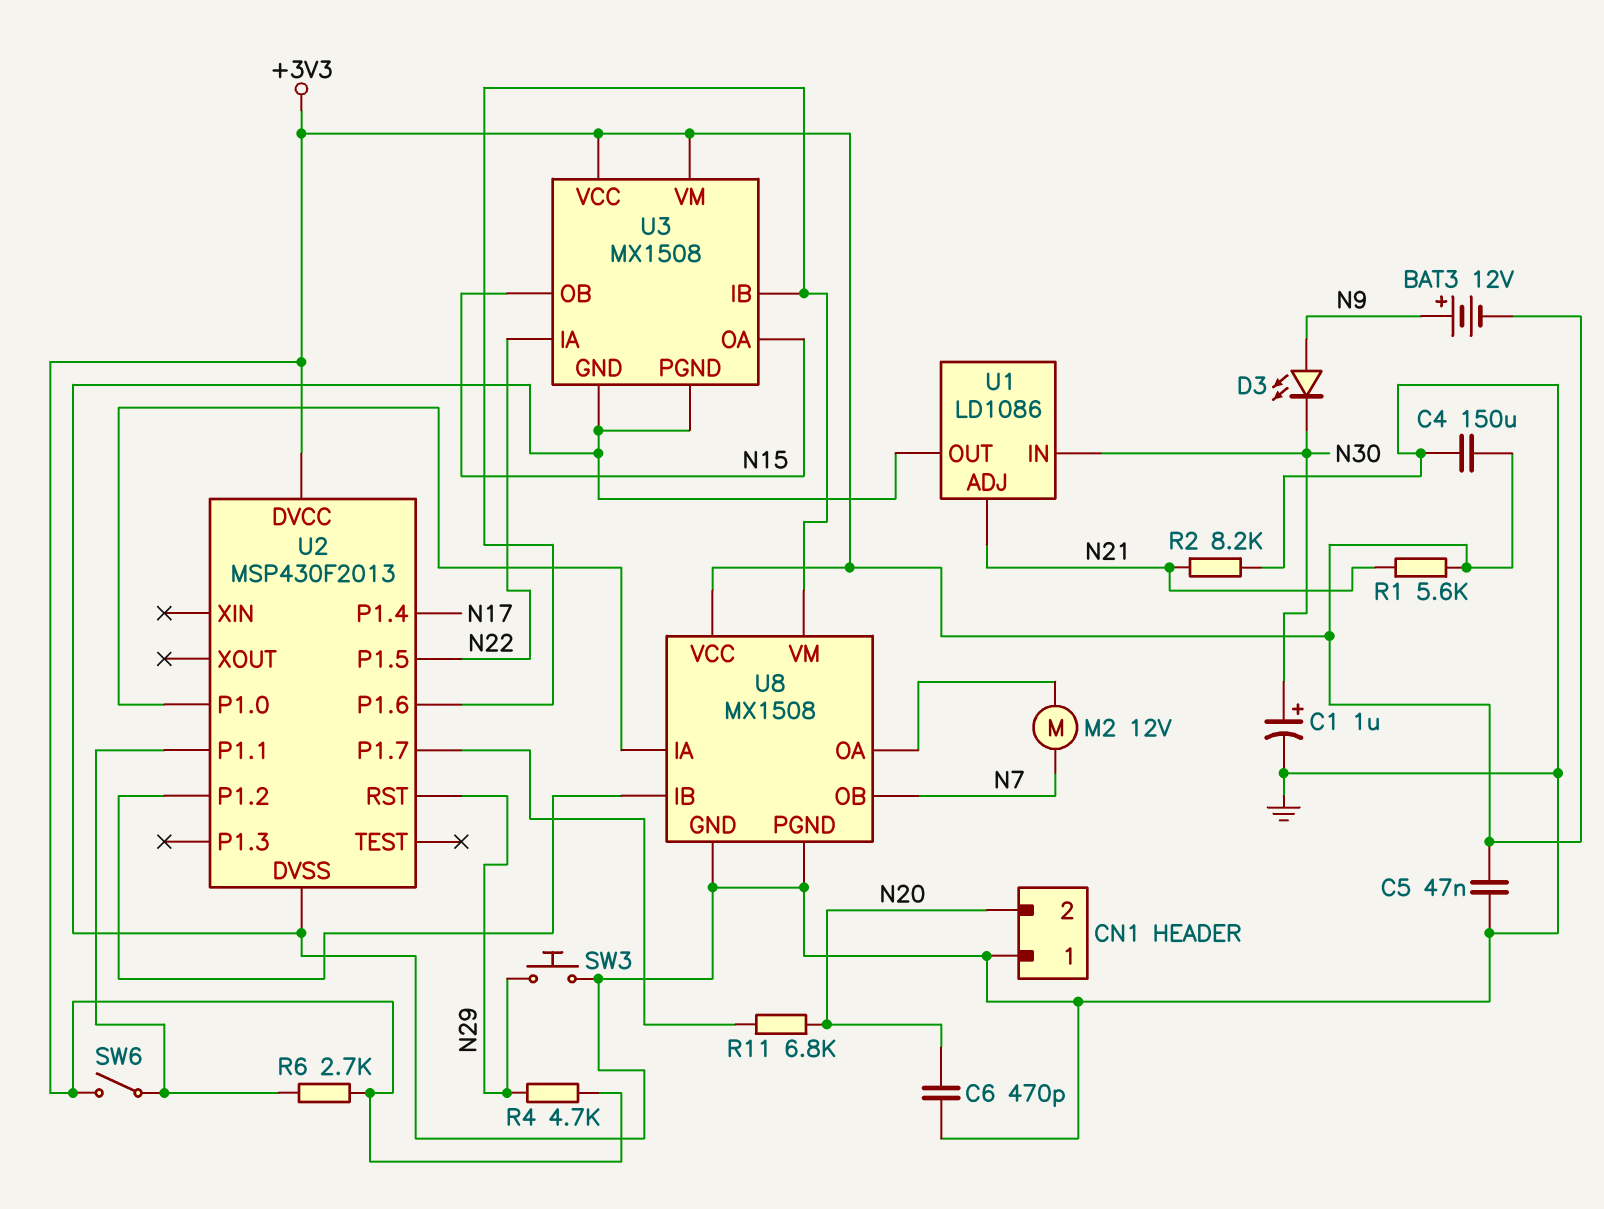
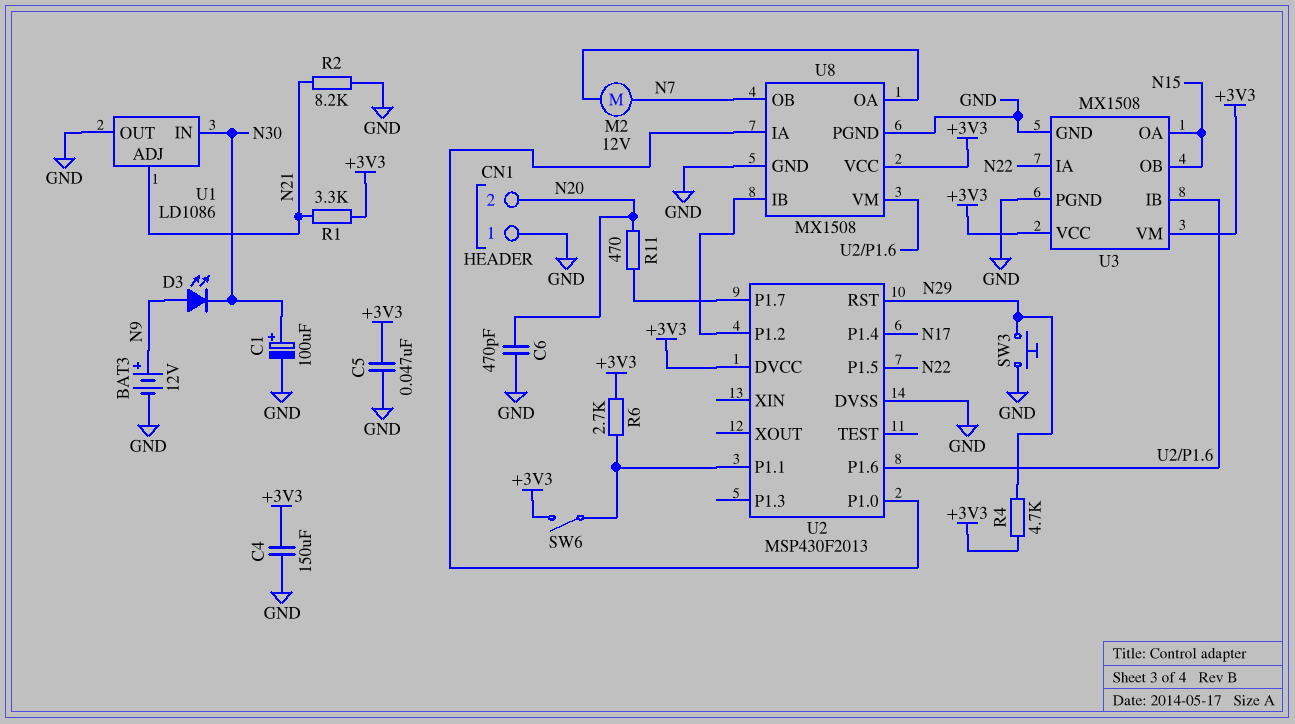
BAT3: 12V (plus N9, minus +3V3) -> 12V (plus N9, minus GND)
C1: 1uF (plus N30, minus GND) -> 100uF (plus N30, minus GND)
R1: 5.6k (+3V3, N21) -> 3.3k (+3V3, N21)
R11: 6.8k (N20, U2/P1.7) -> 470 (N20, U2/P1.7)

